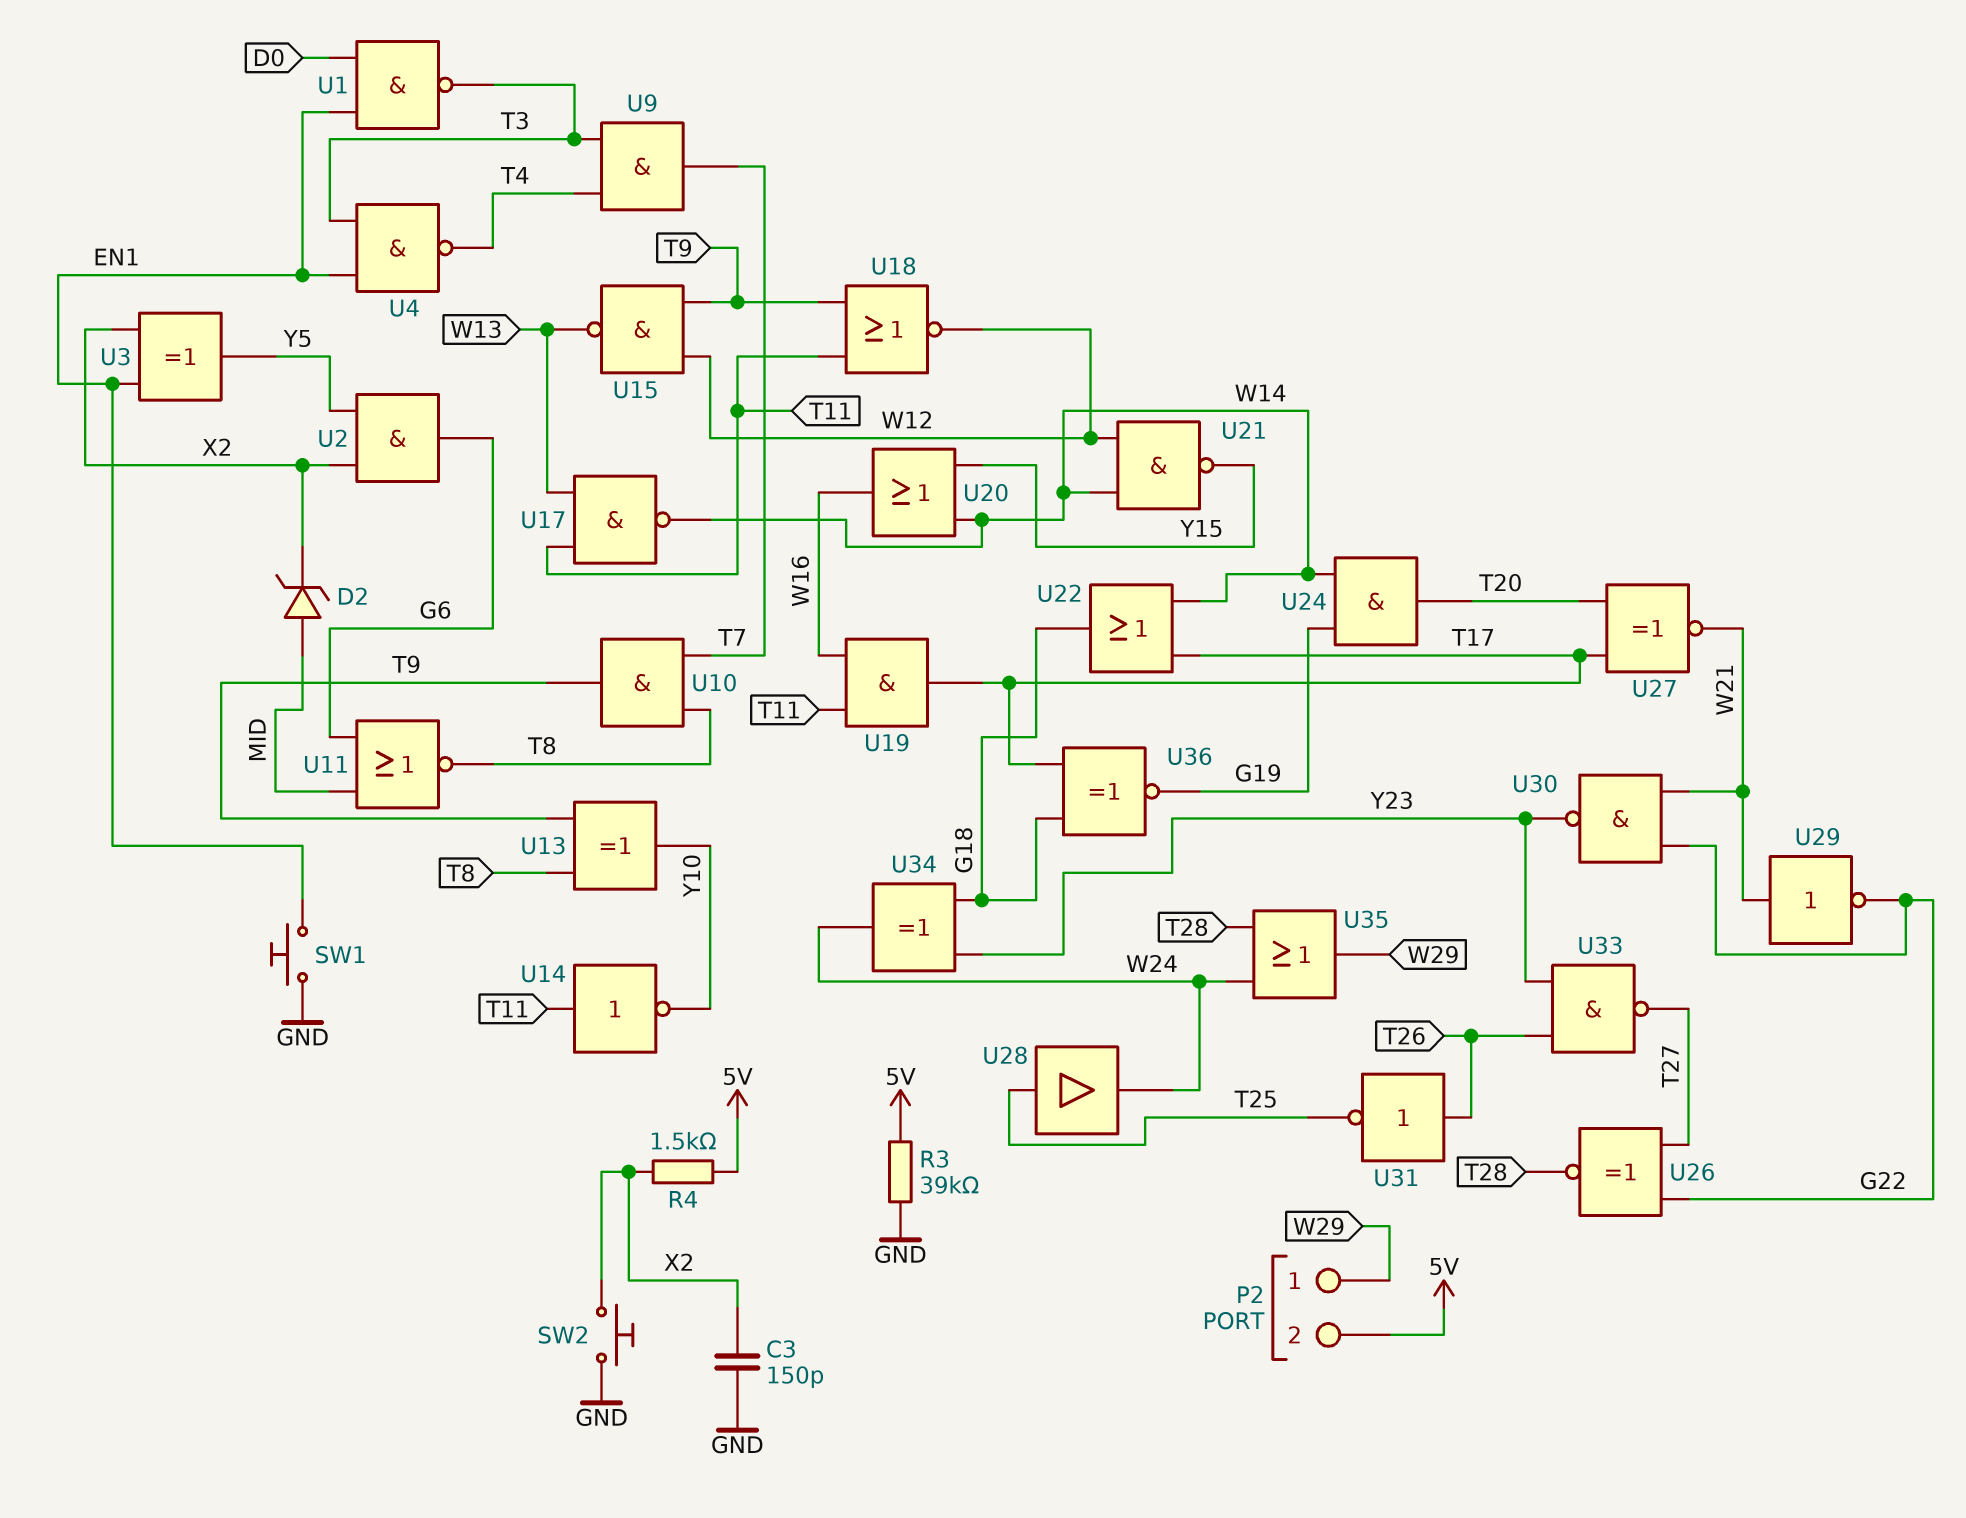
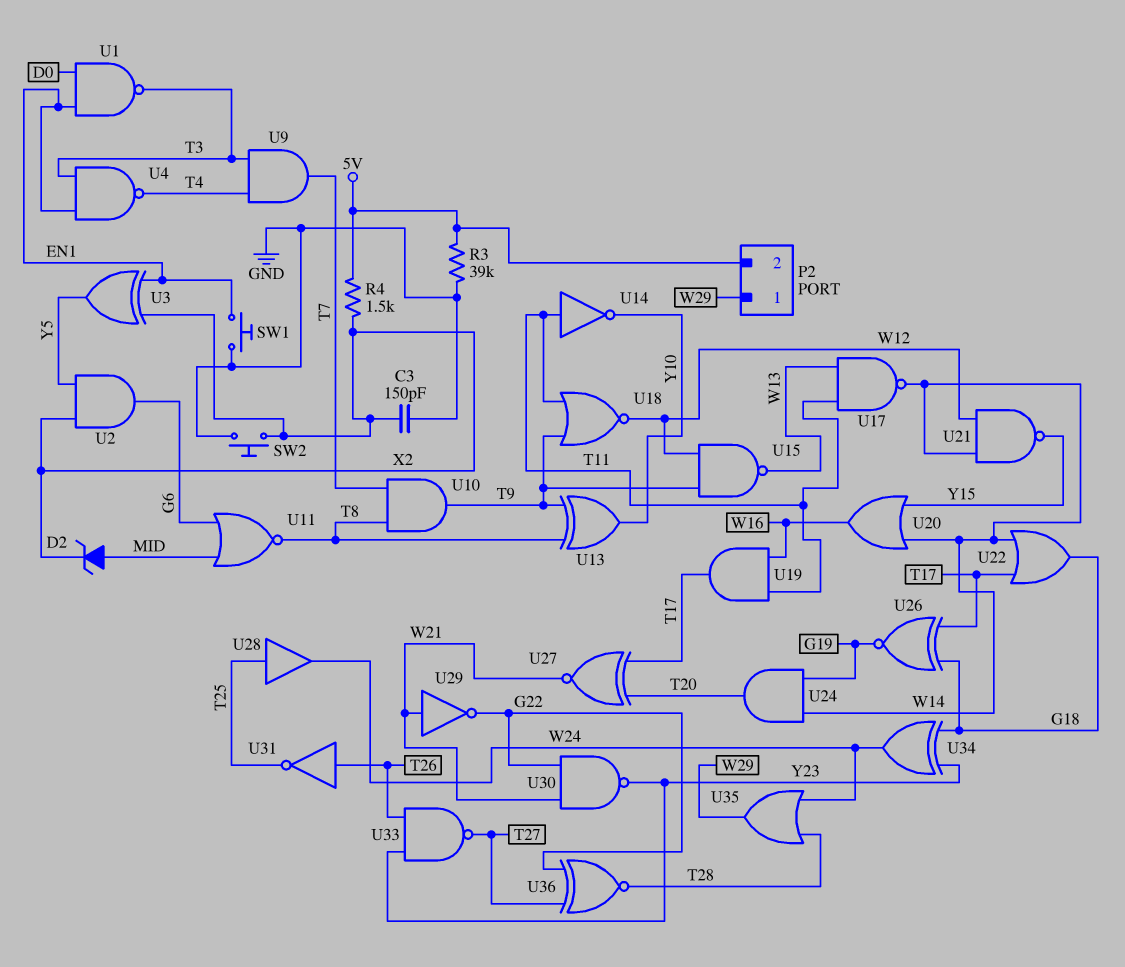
U26: XNOR (in G22, in T27, out T28) -> XNOR (in G18, in T17, out G19)
U36: XNOR (in G18, in T17, out G19) -> XNOR (in G22, in T27, out T28)

